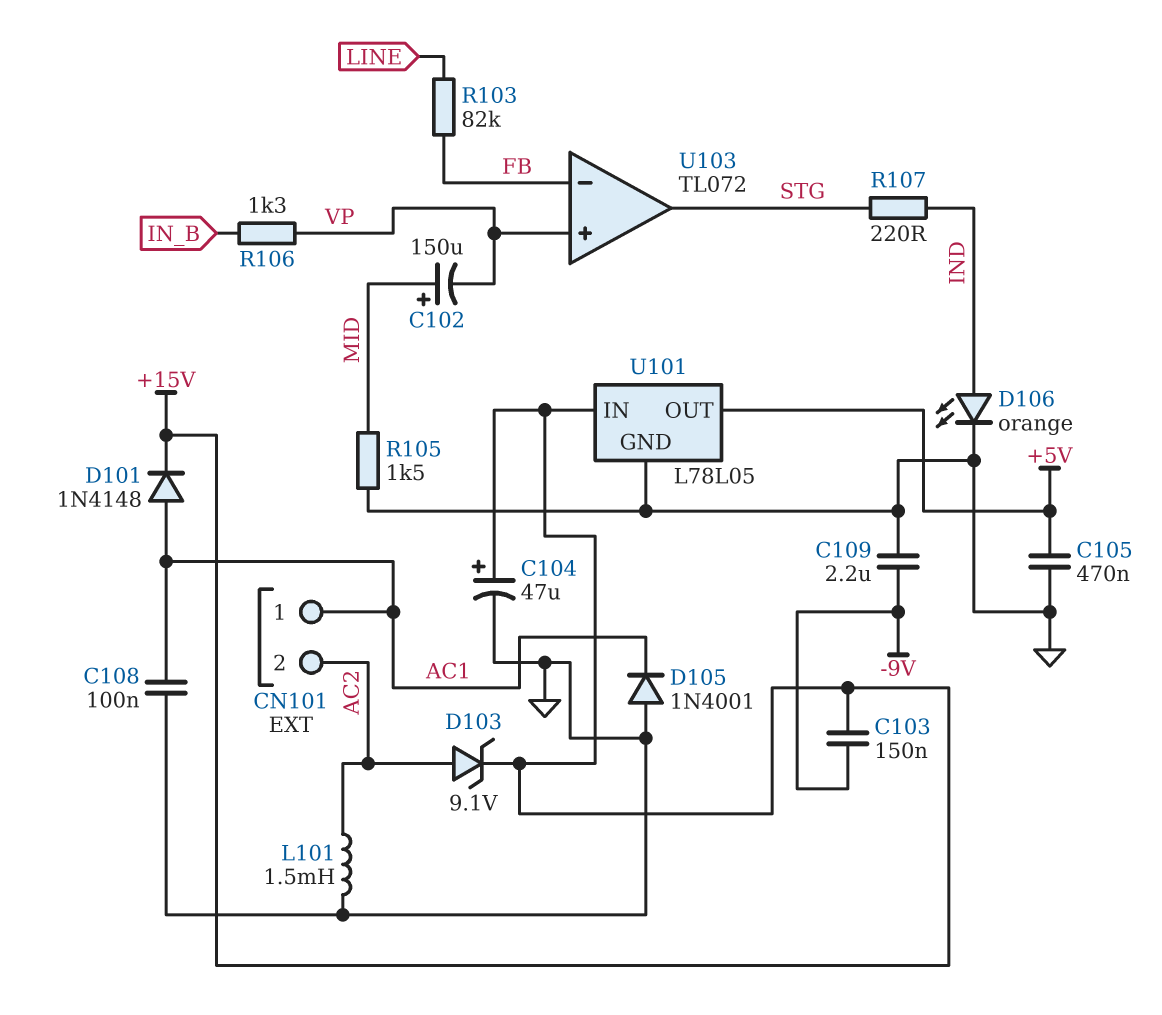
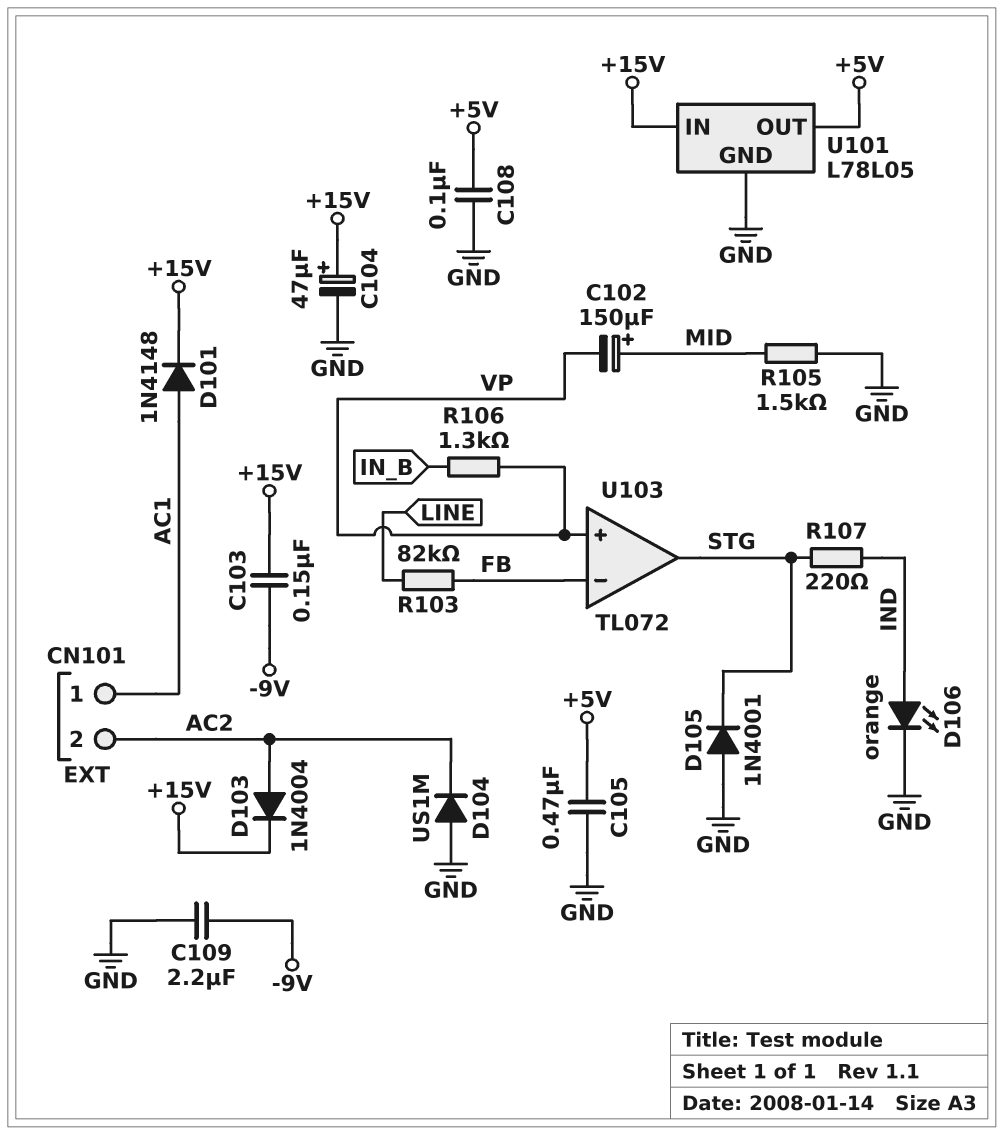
C108: 100nF (AC1, GND) -> 100nF (+5V, GND)
D103: zener 9.1V (A AC2, K +15V) -> diode 1N4004 (A AC2, K +15V)
D104: none -> diode US1M (A GND, K AC2)
D105: diode 1N4001 (A GND, K AC1) -> diode 1N4001 (A GND, K STG)
L101: 1.5mH (AC2, GND) -> none

